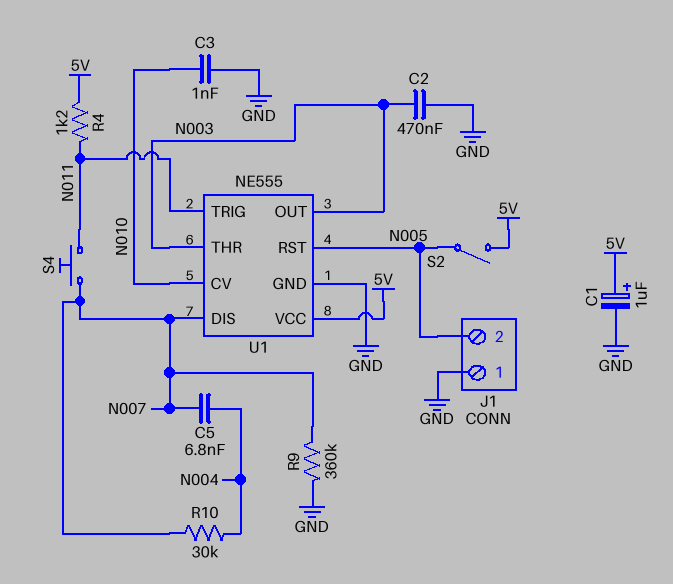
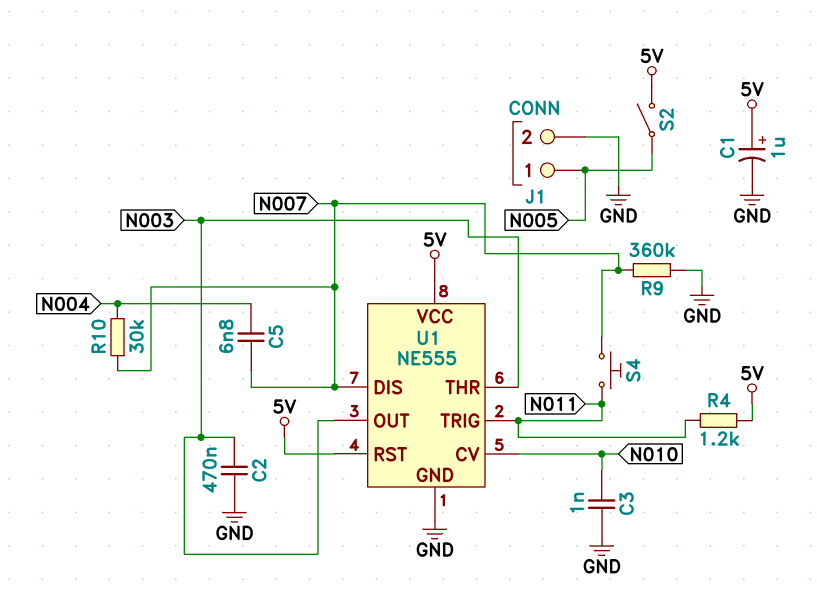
J1 pin 1: GND -> N005
J1 pin 2: N005 -> GND
U1 pin RST: N005 -> 5V

